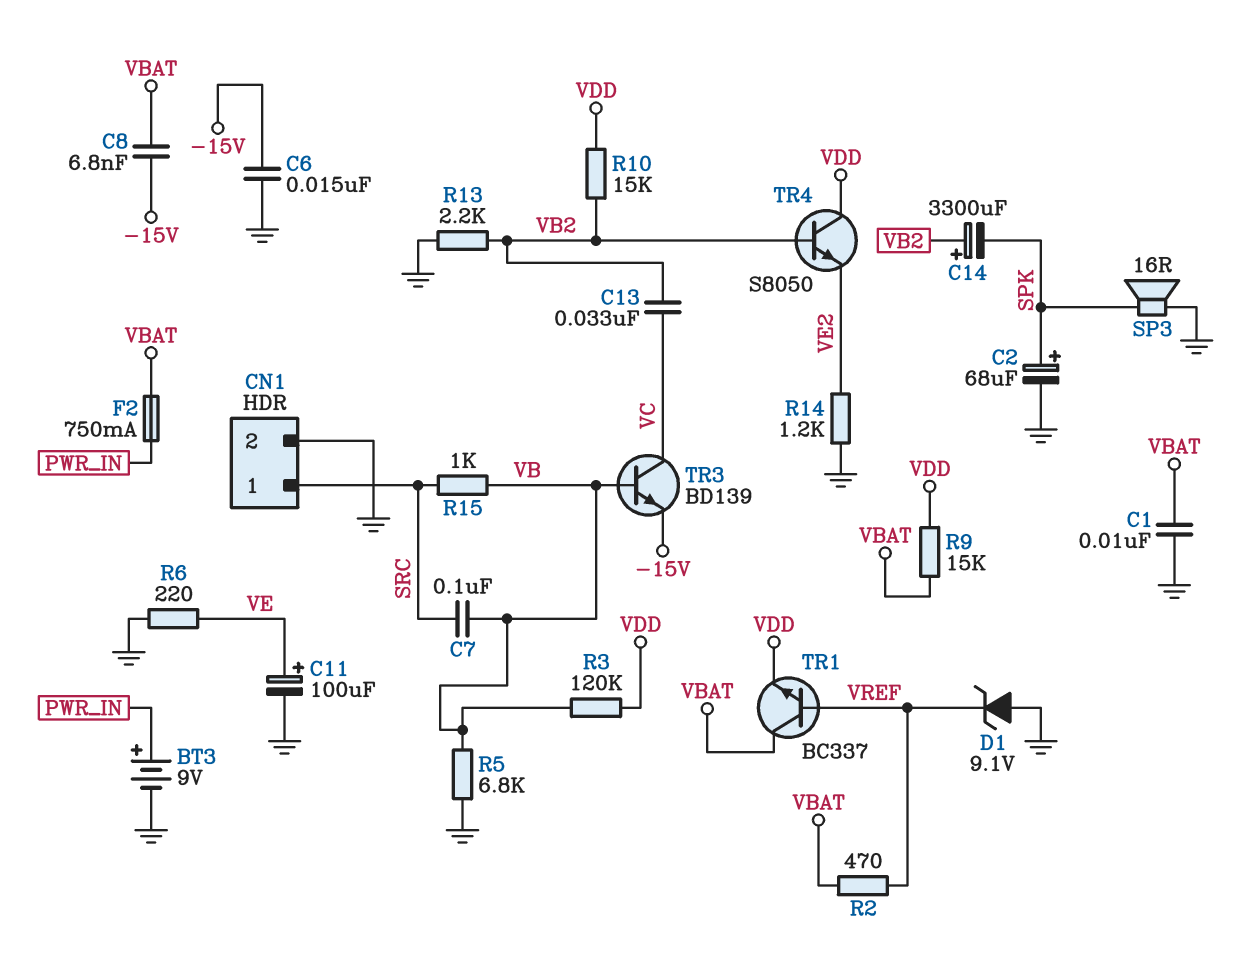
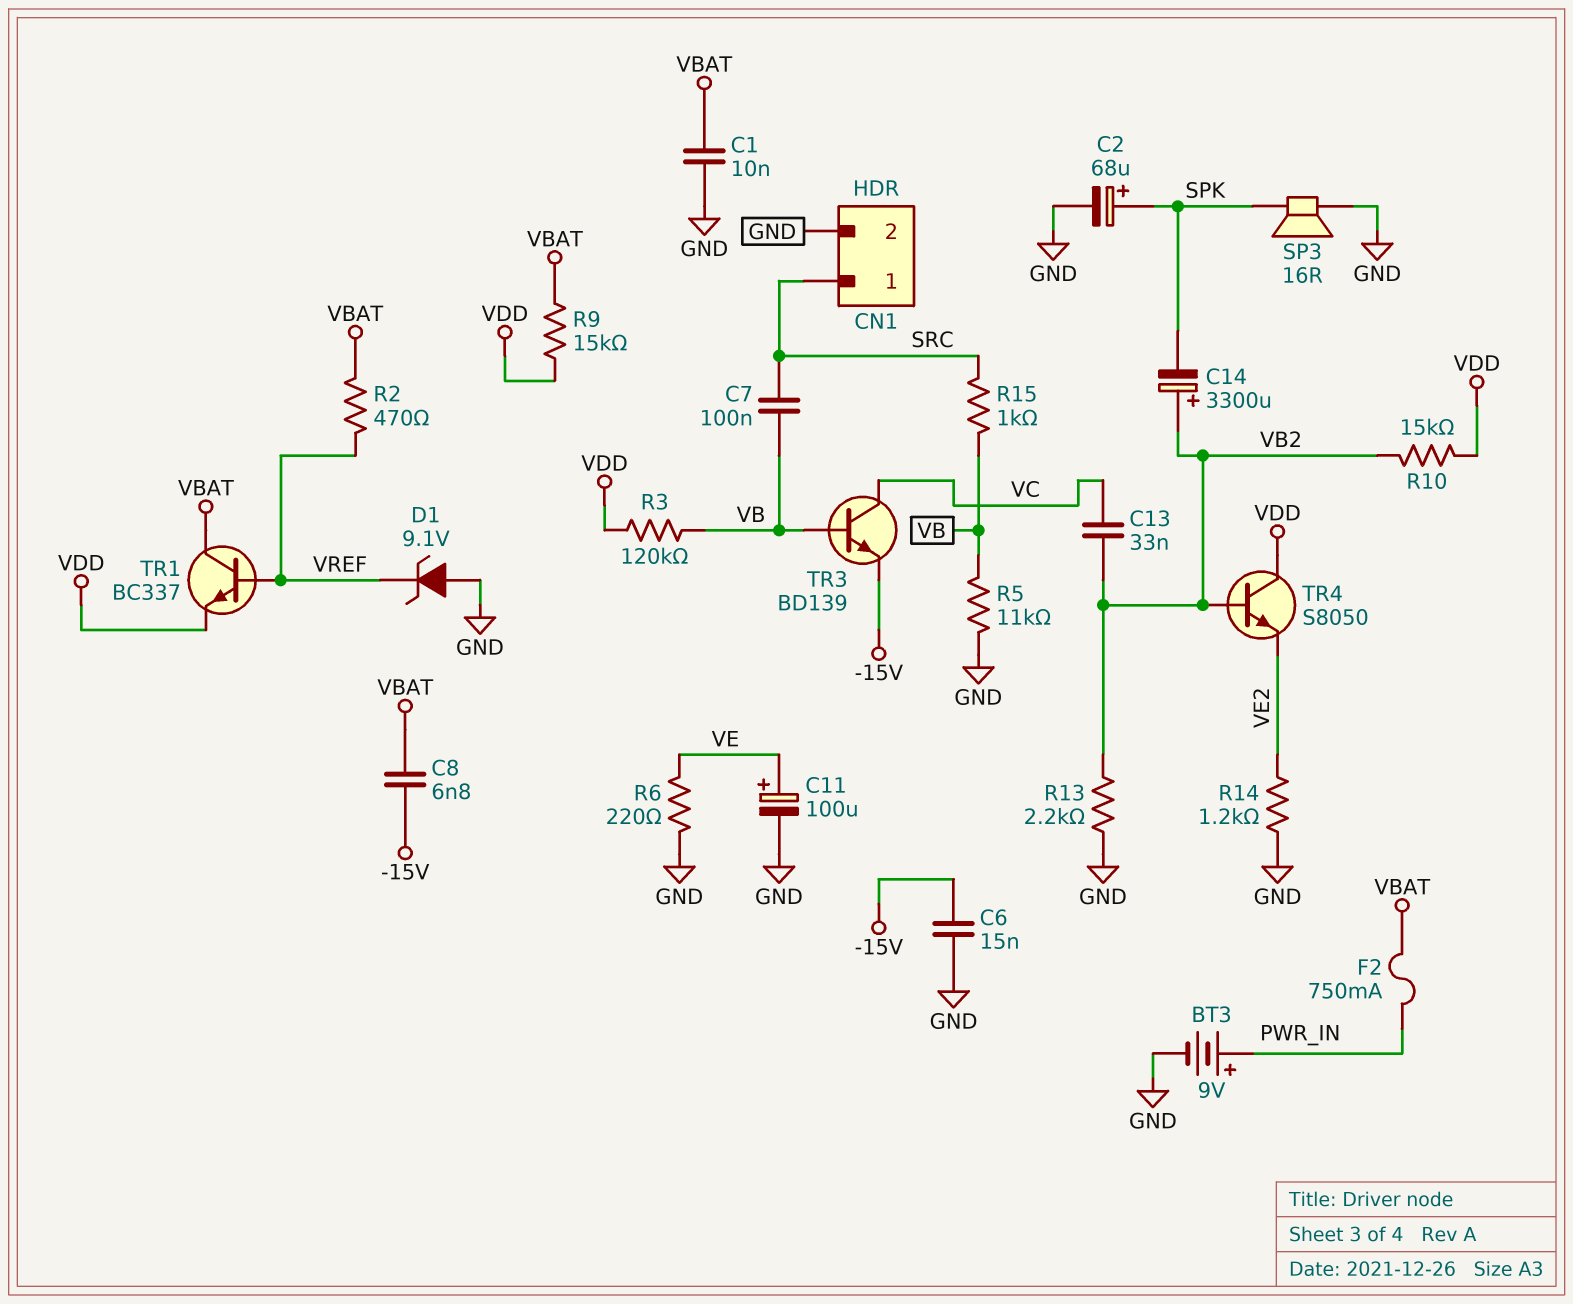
R5: 6.8k (GND, VB) -> 11k (GND, VB)

